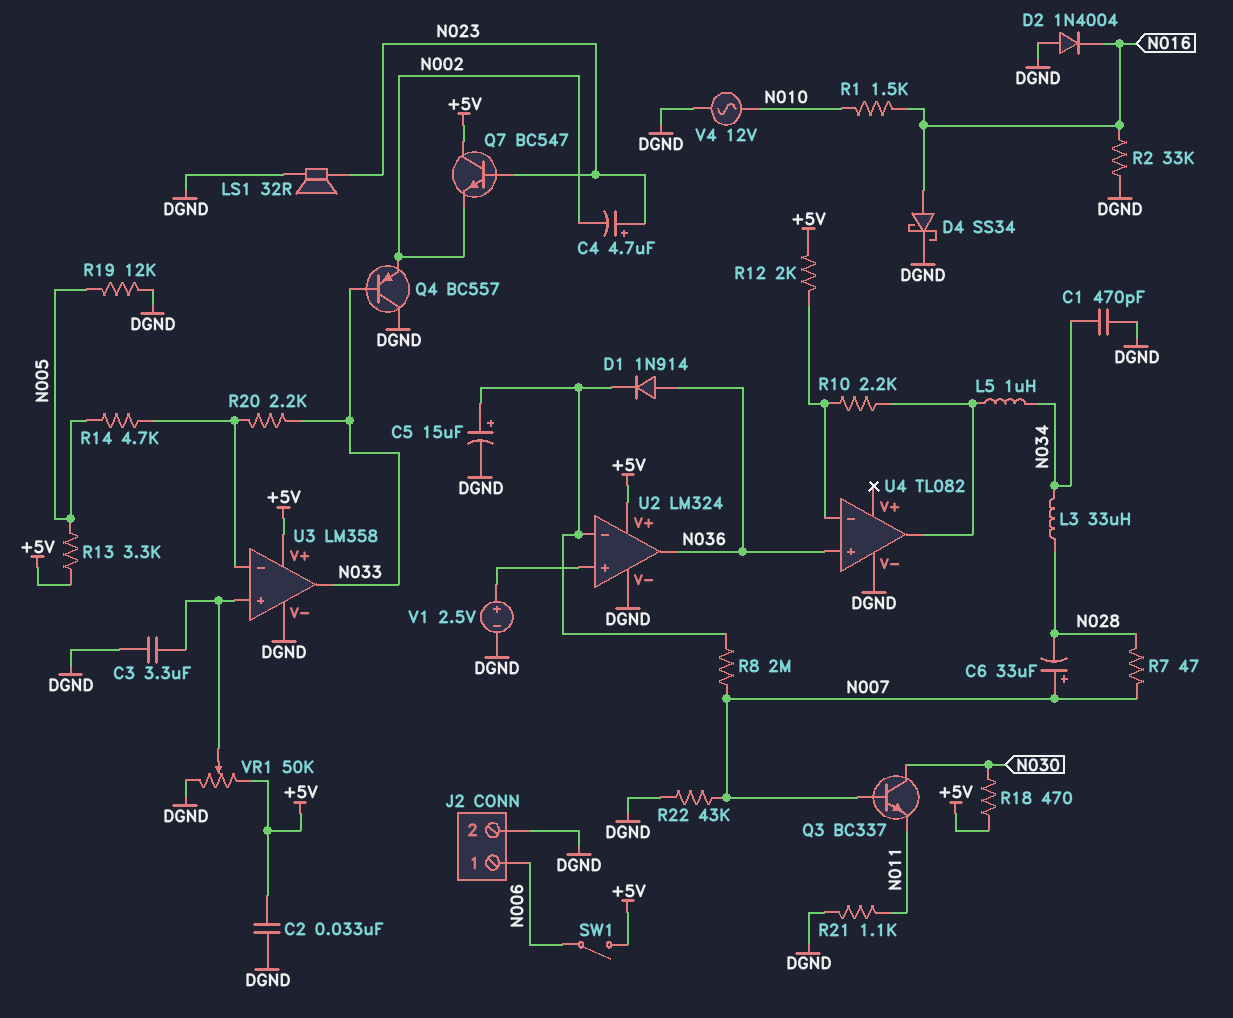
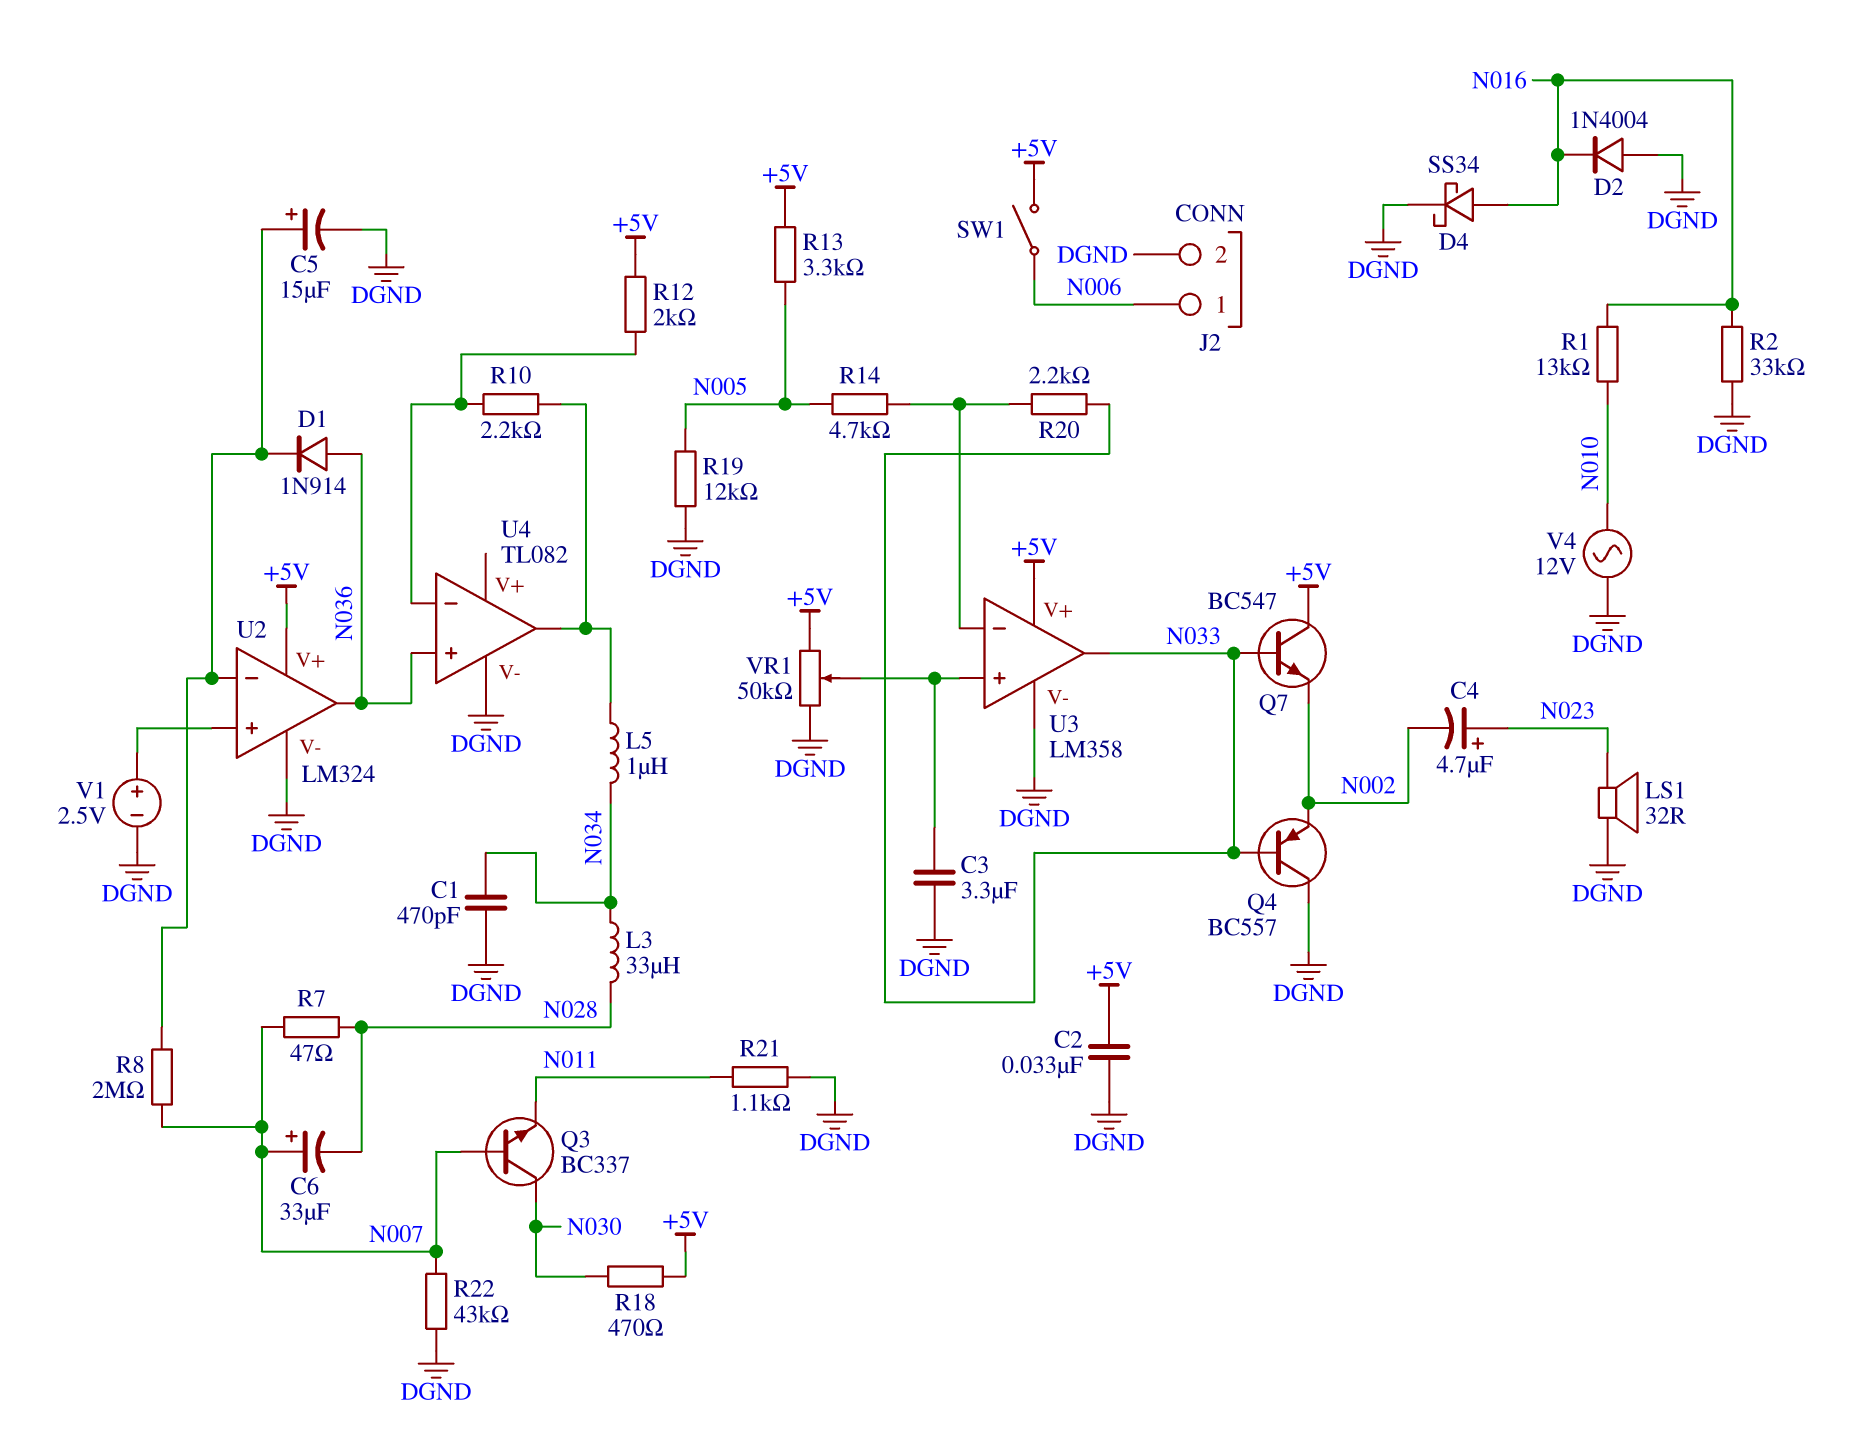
Q7: NPN BC547 (B N023, C +5V, E N002) -> NPN BC547 (B N033, C +5V, E N002)
R1: 1.5k (N010, N016) -> 13k (N010, N016)

